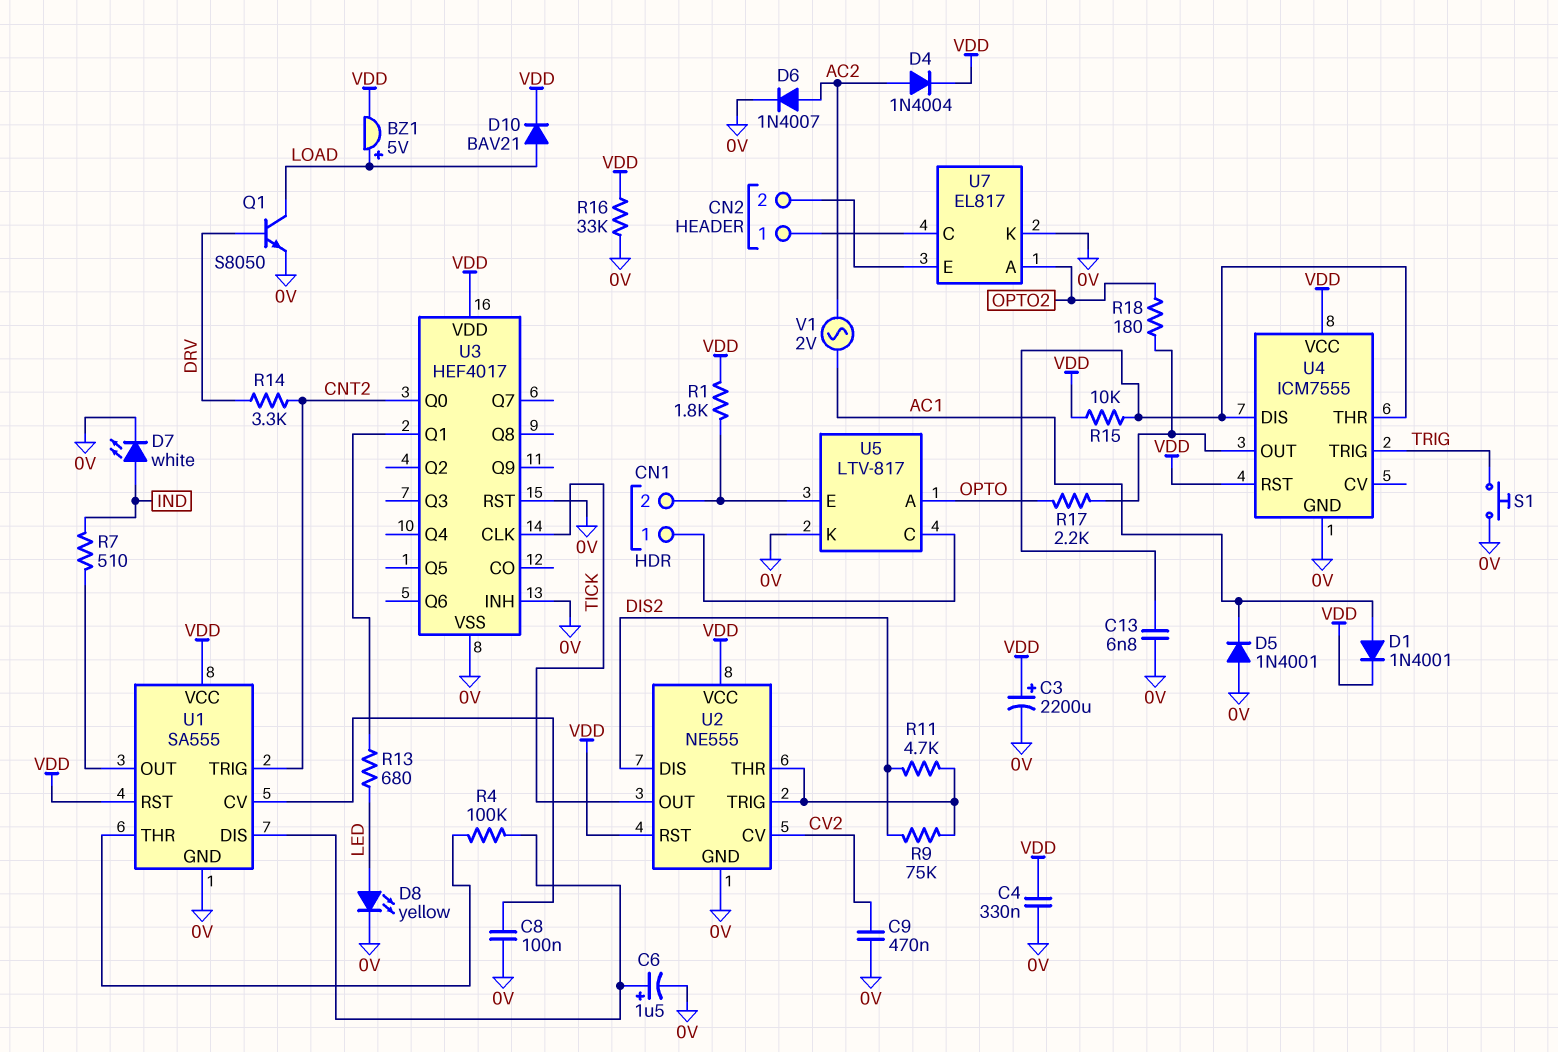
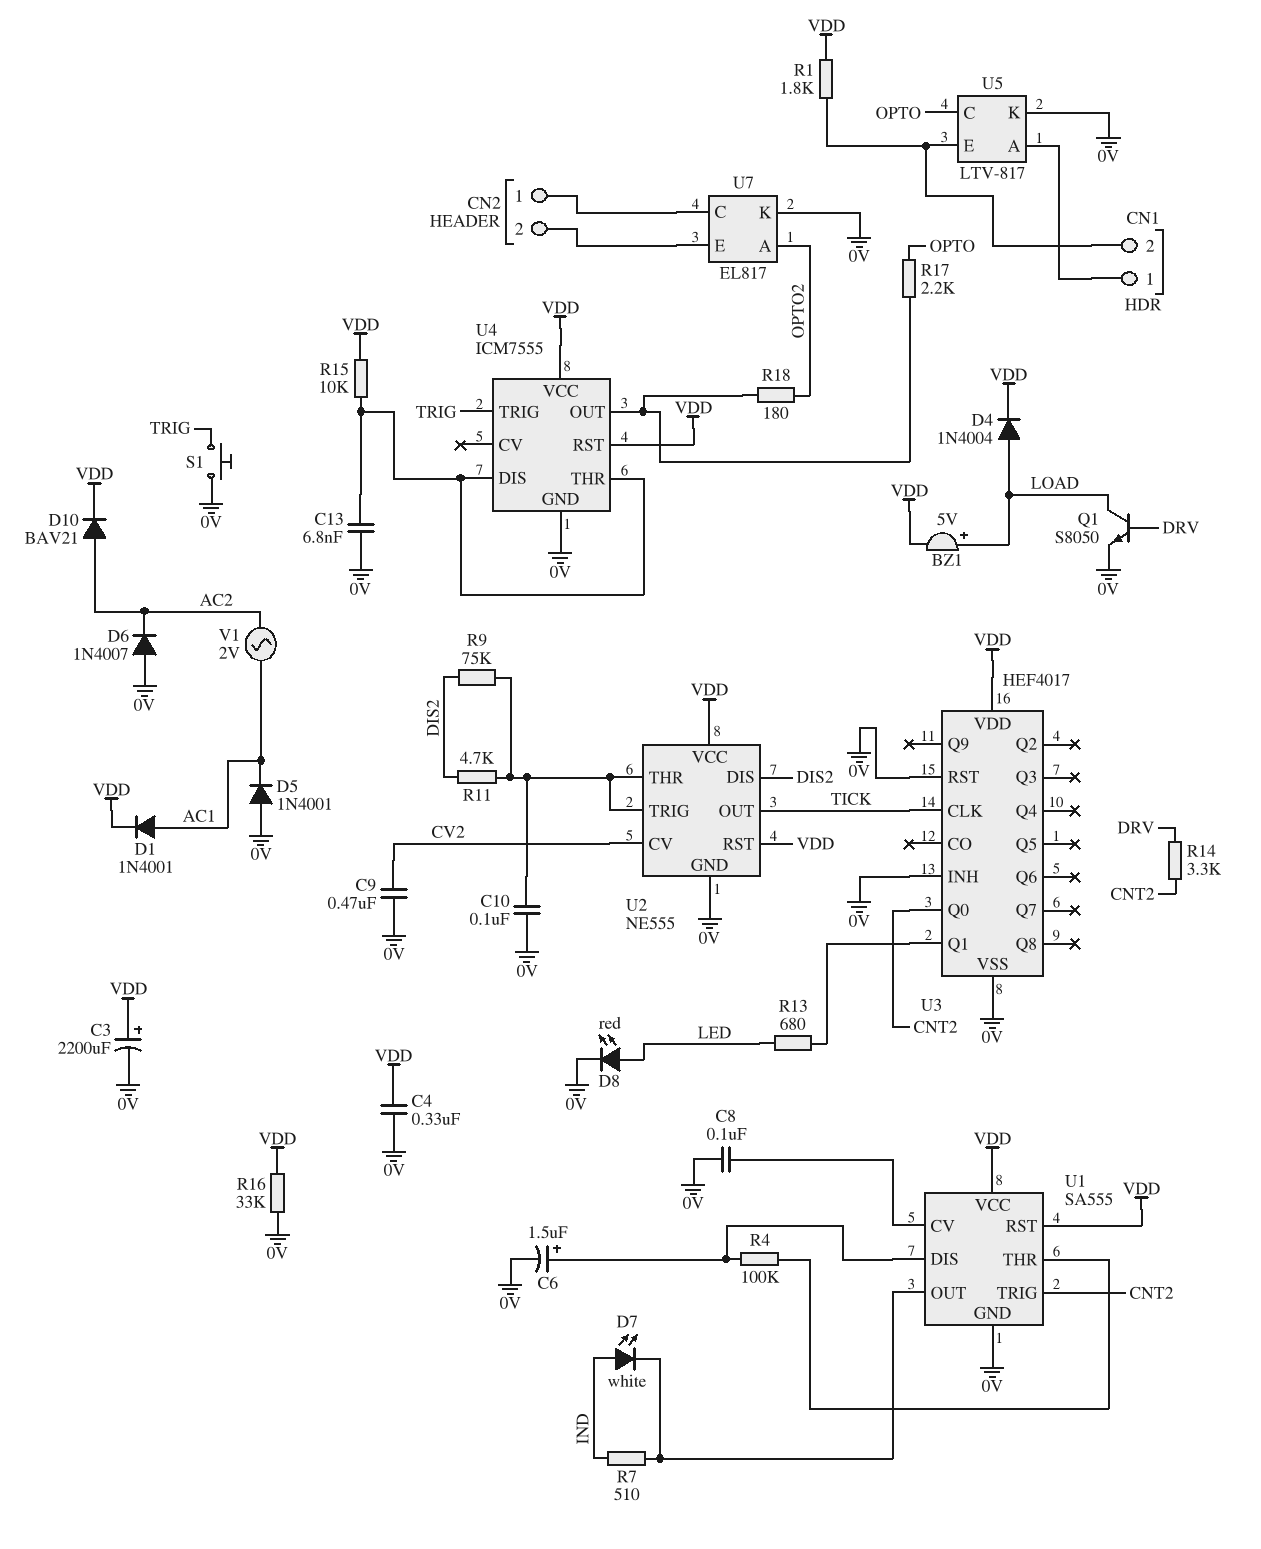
C10: none -> 100nF (0V, U2/THR)
D4: diode 1N4004 (A AC2, K VDD) -> diode 1N4004 (A LOAD, K VDD)
D6: diode 1N4007 (A AC2, K 0V) -> diode 1N4007 (A 0V, K AC2)
D7: LED white (A IND, K 0V) -> LED white (A IND, K U1/OUT)
D8: LED yellow (A LED, K 0V) -> LED red (A LED, K 0V)
D10: diode BAV21 (A LOAD, K VDD) -> diode BAV21 (A AC2, K VDD)
U5 pin A: OPTO -> CN1/1
U5 pin C: CN1/1 -> OPTO

